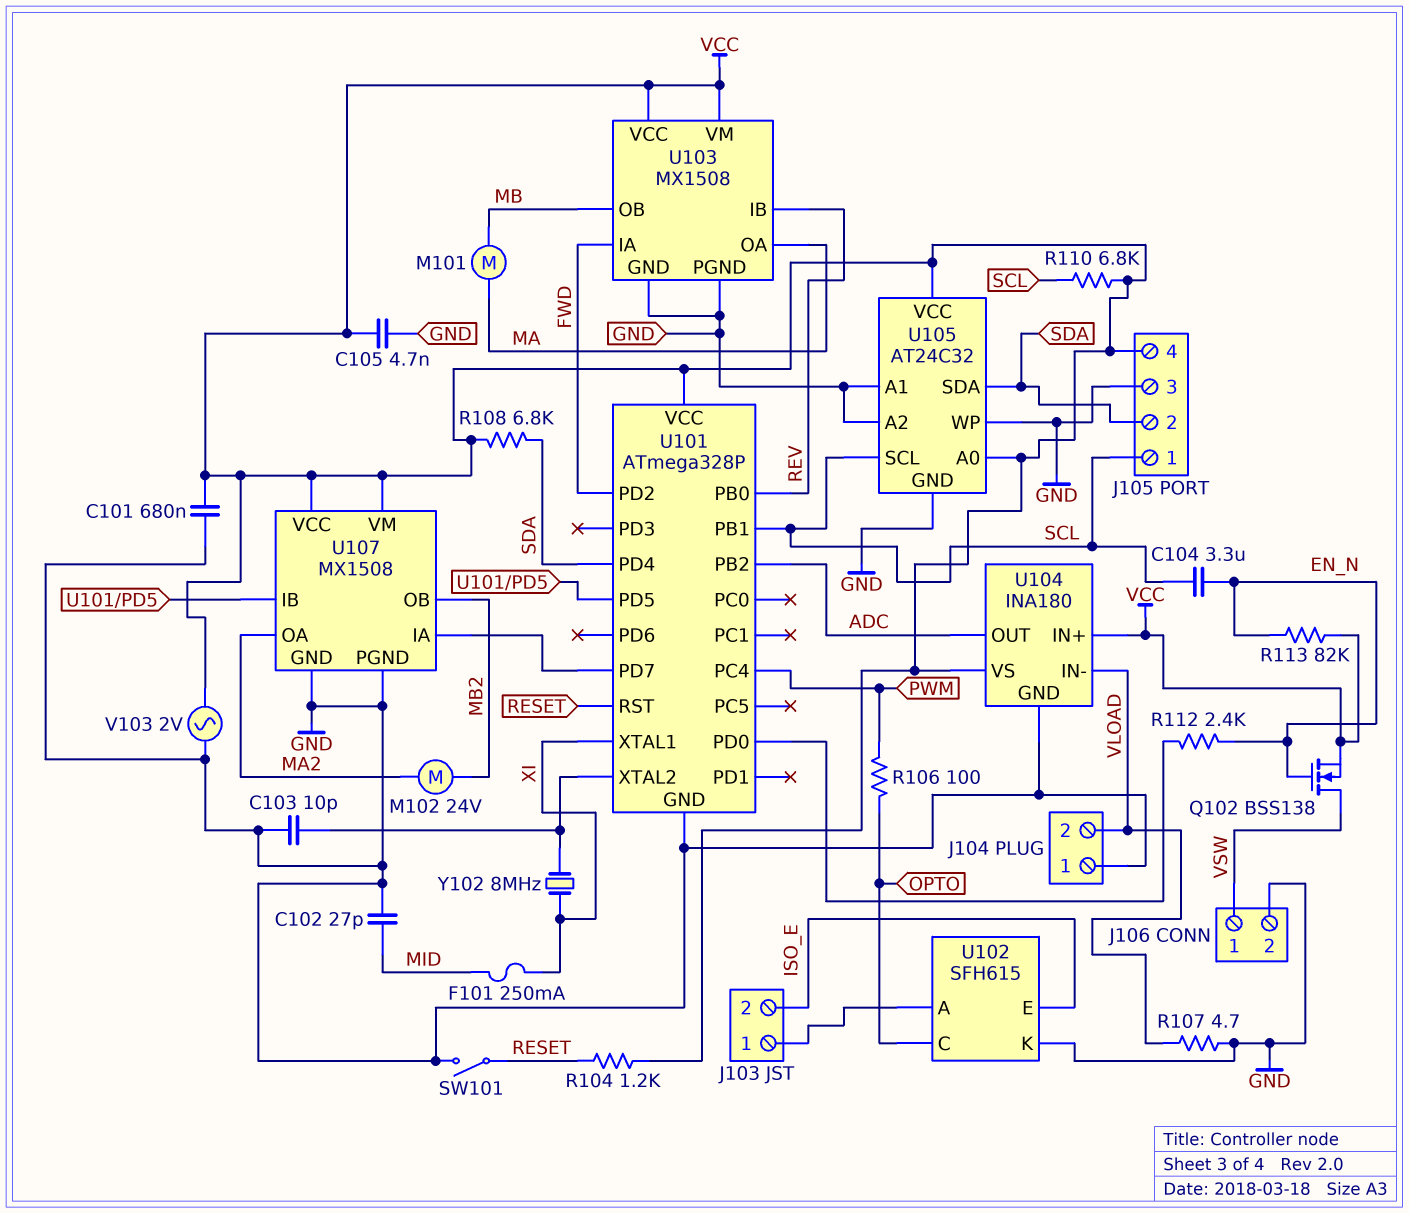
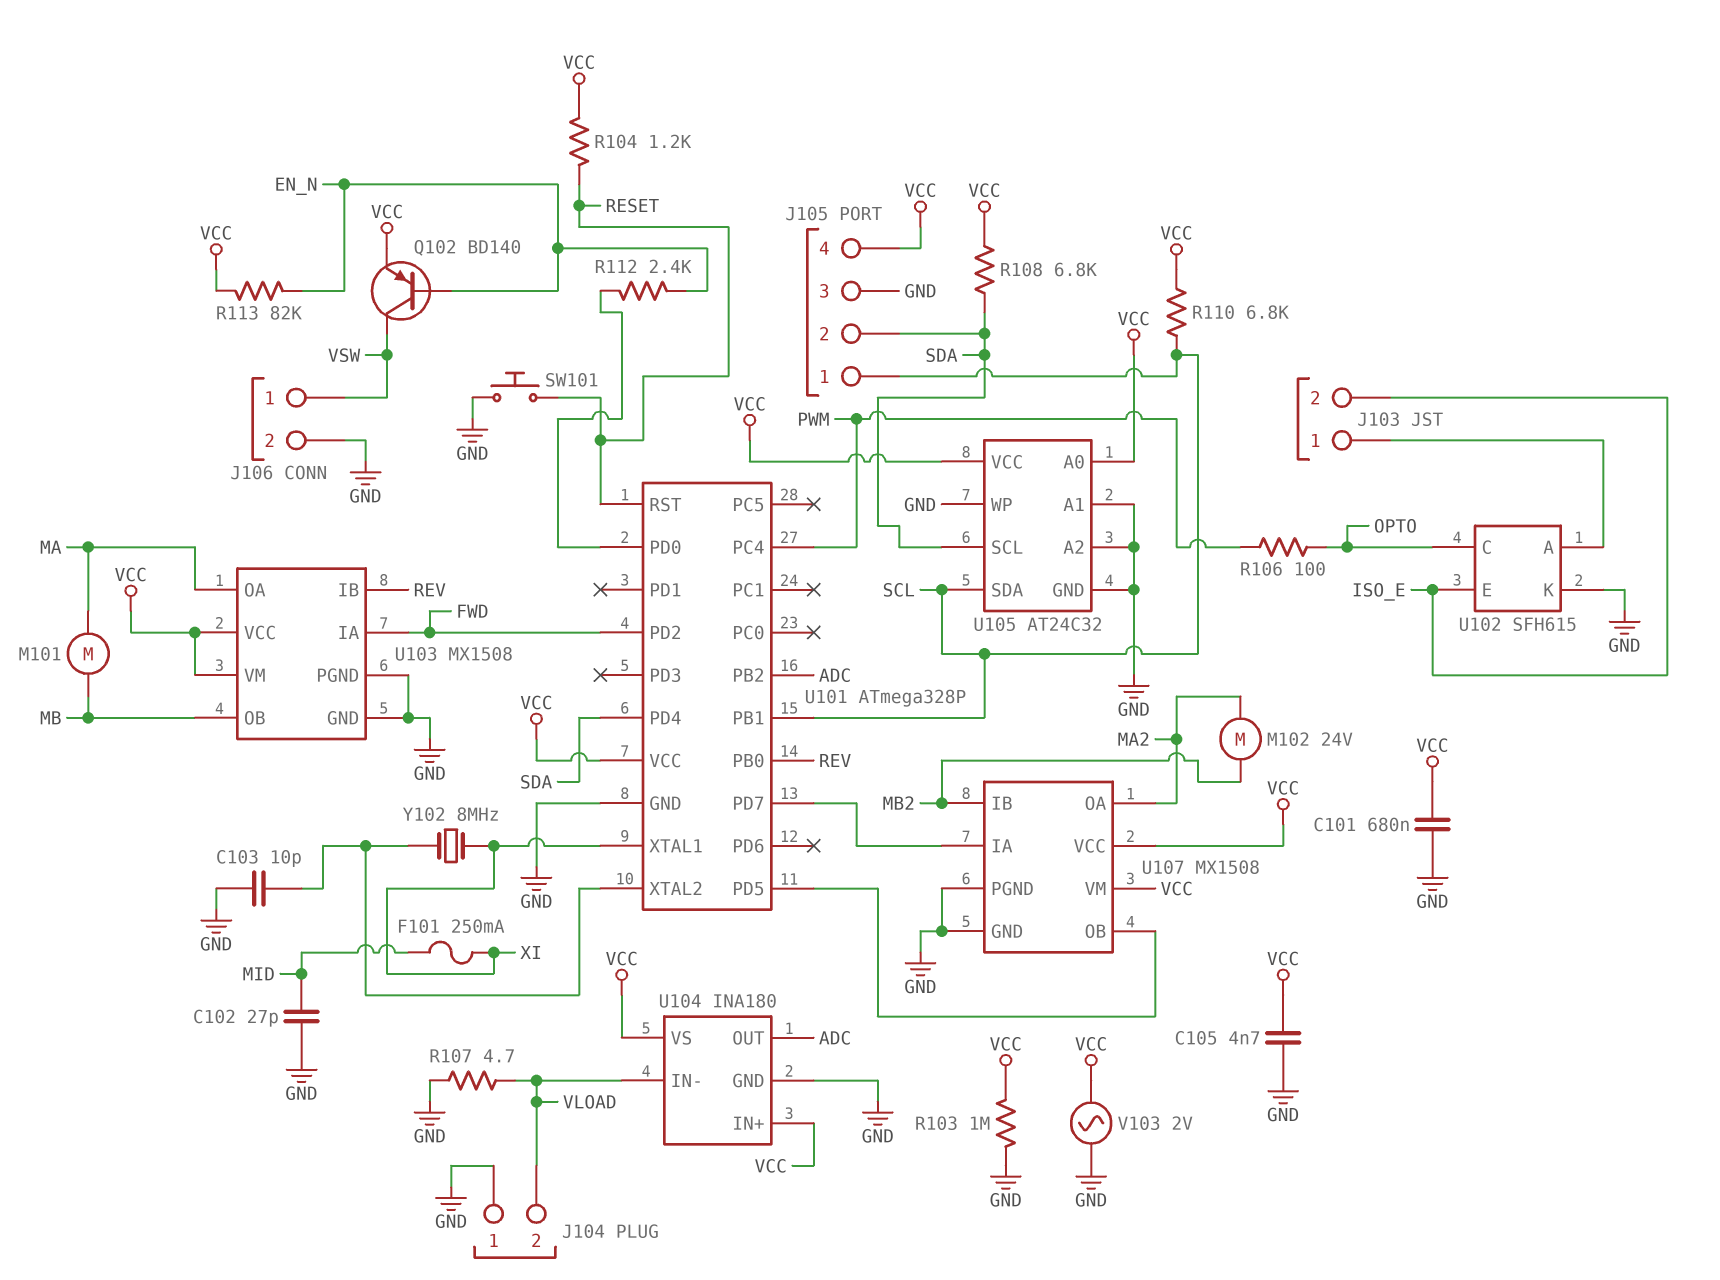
C104: 3.3uF (EN_N, SCL) -> none
Q102: NMOS BSS138 (G EN_N, D VSW, S VCC) -> PNP BD140 (B EN_N, C VSW, E VCC)
R103: none -> 1M (GND, VCC)
SW101: switch (GND, RESET) -> button (GND, RESET)
U105 pin SCL: SCL -> SDA
U105 pin SDA: SDA -> SCL
U107 pin IB: U101/PD5 -> MB2
U107 pin OB: MB2 -> U101/PD5

